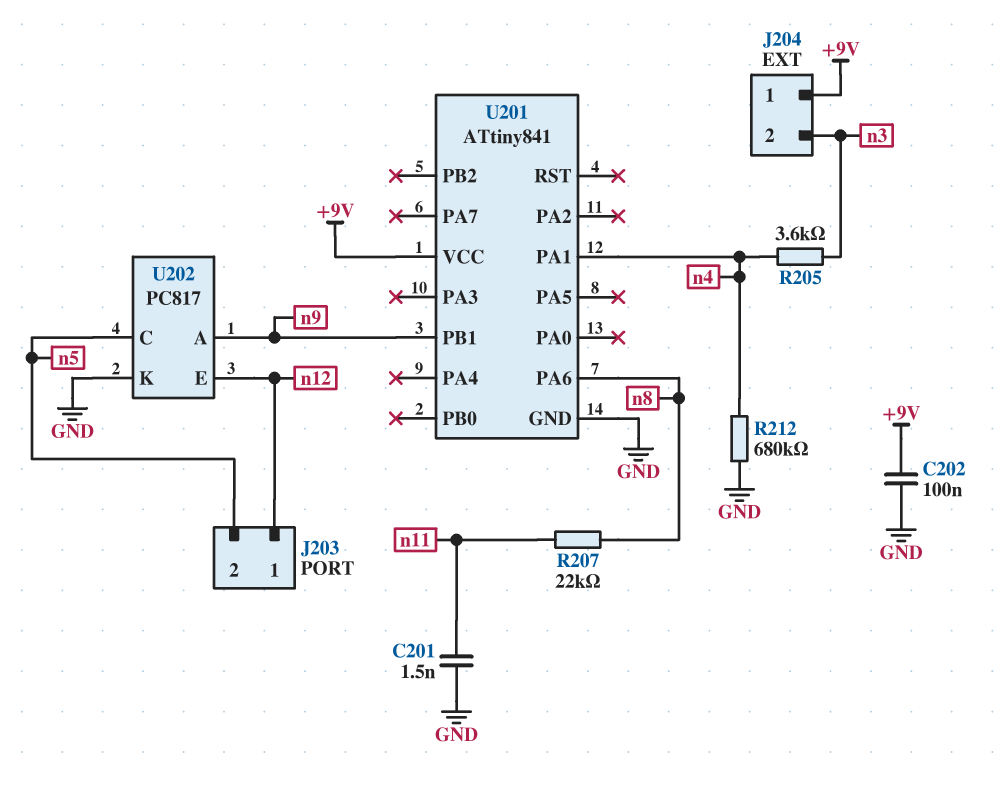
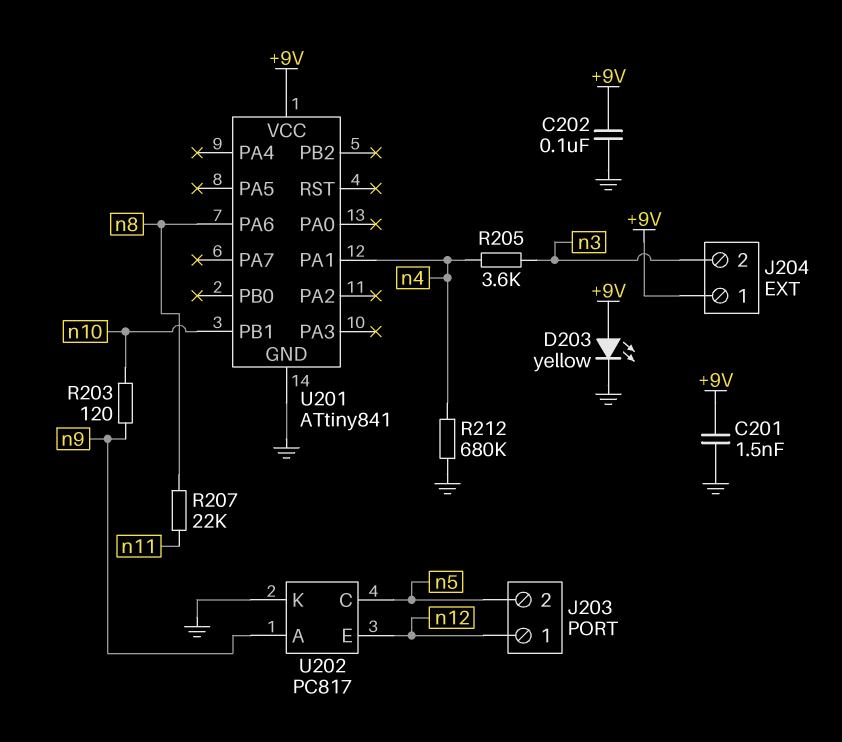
C201: 1.5nF (GND, n11) -> 1.5nF (+9V, GND)
D203: none -> LED yellow (A +9V, K GND)
R203: none -> 120 (n9, n10)
U201 pin PB1: n9 -> n10

